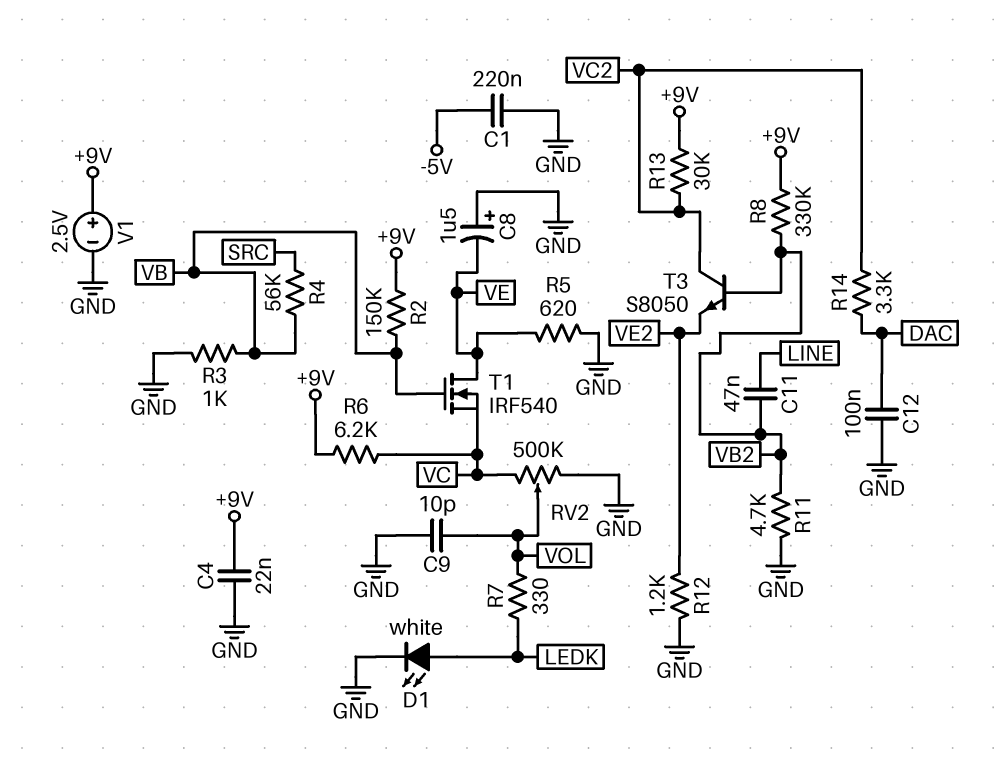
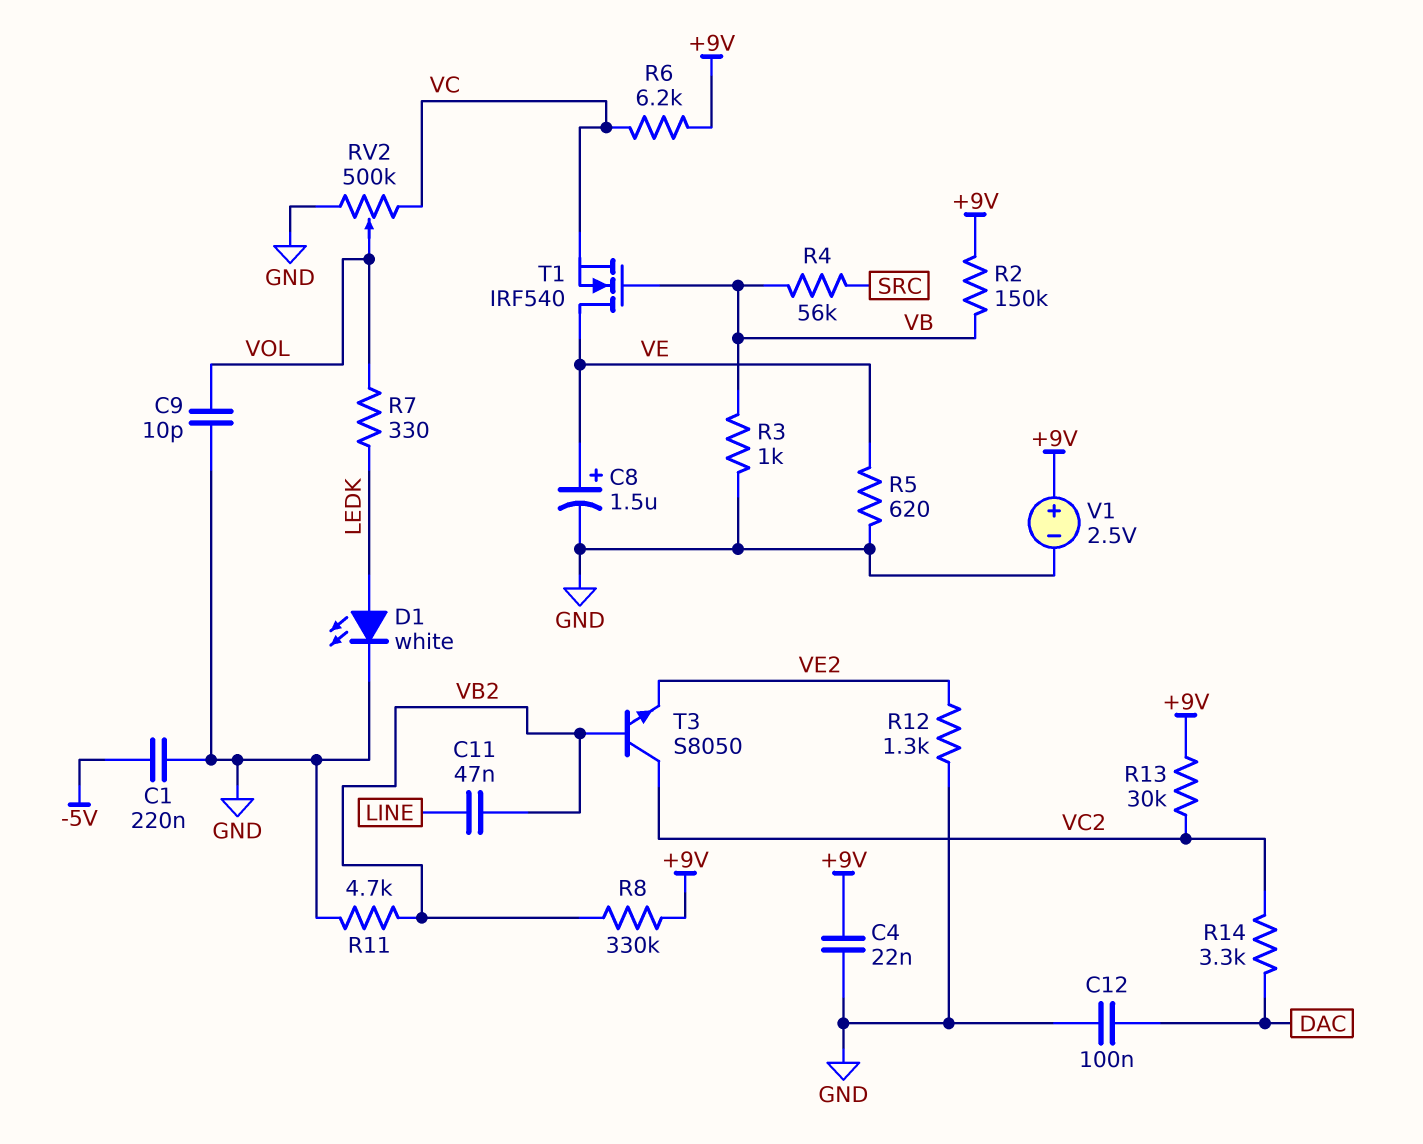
C8: 1.5uF (plus GND, minus VE) -> 1.5uF (plus VE, minus GND)
R12: 1.2k (GND, VE2) -> 1.3k (GND, VE2)

